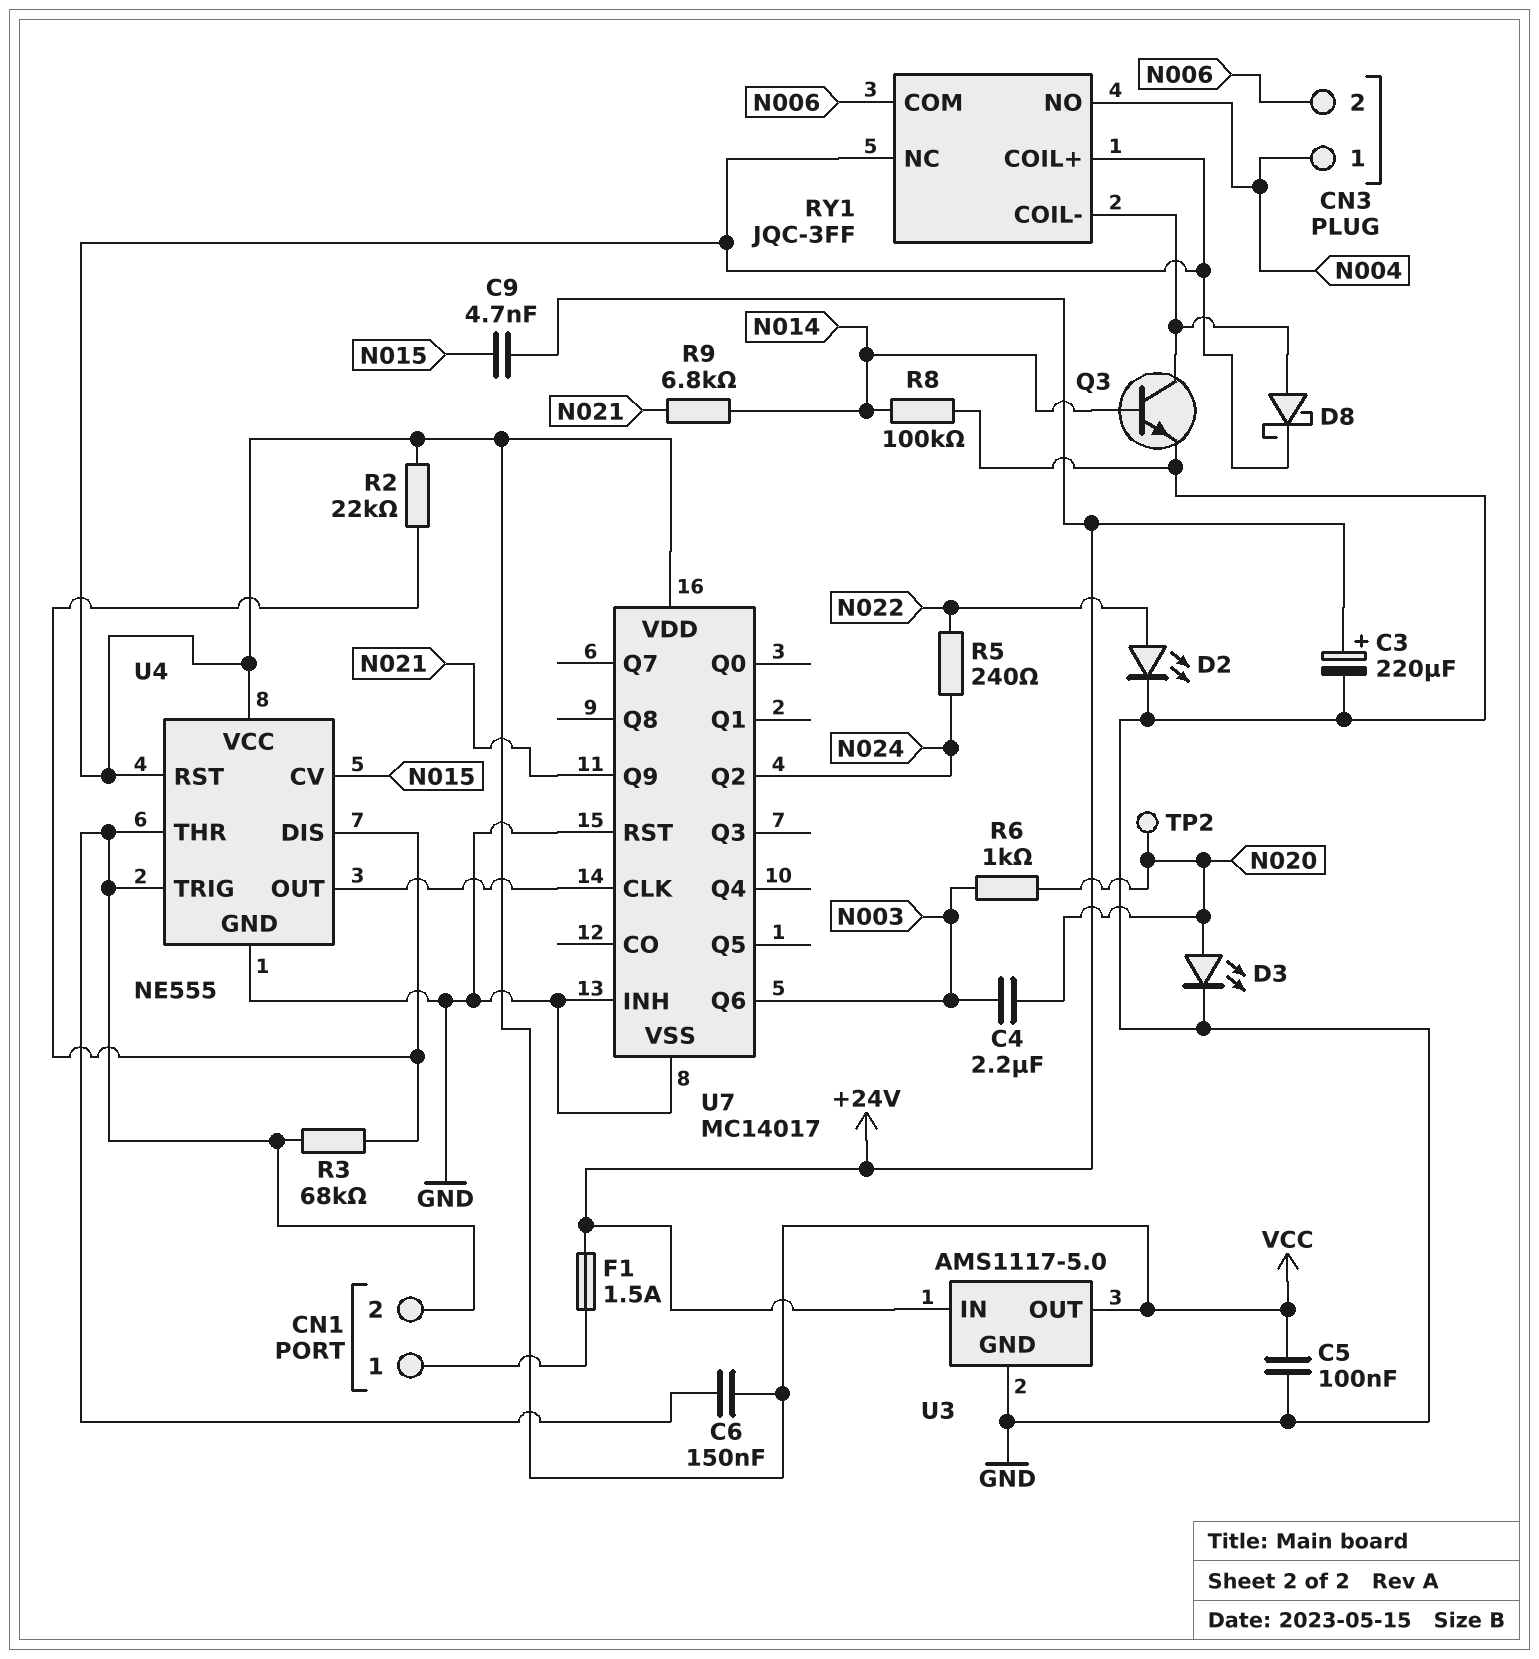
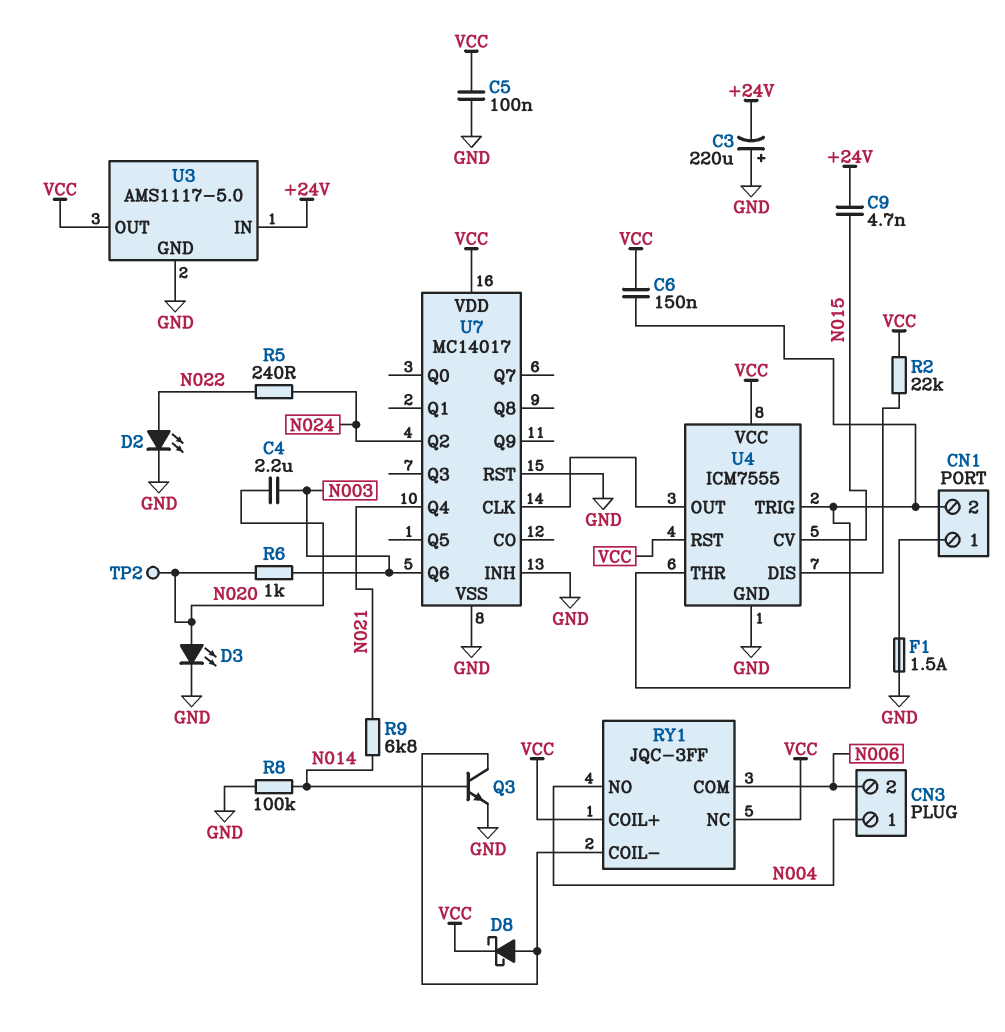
C3: 220uF (plus +24V, minus GND) -> 220uF (plus GND, minus +24V)
F1: 1.5A (+24V, CN1/1) -> 1.5A (CN1/1, GND)
R3: 68k (CN1/2, U4/DIS) -> none
U4: NE555 -> ICM7555
U7 pin Q4: none -> N021
U7 pin Q9: N021 -> none

